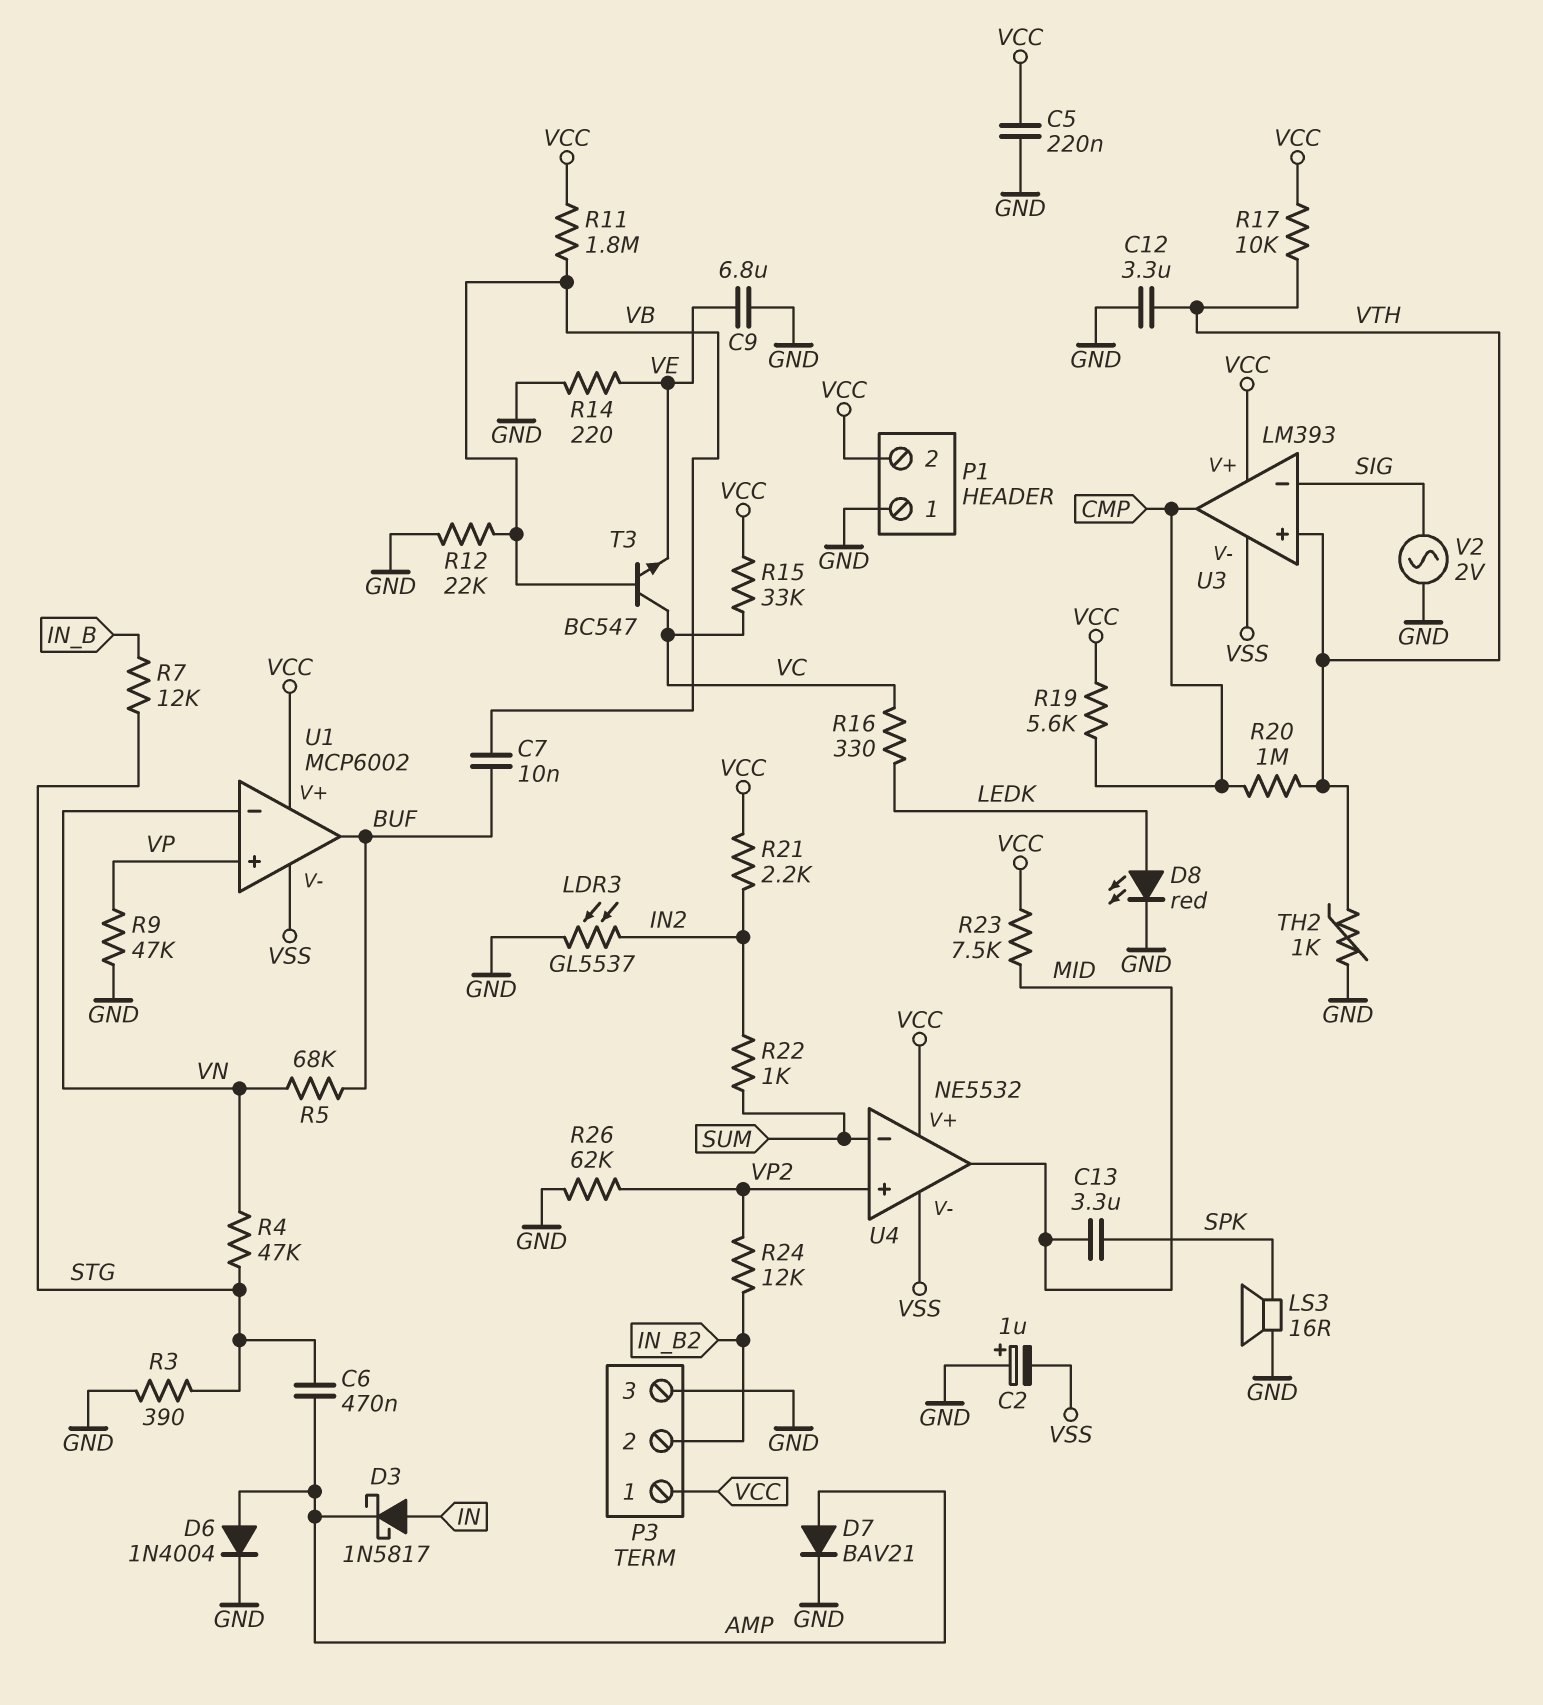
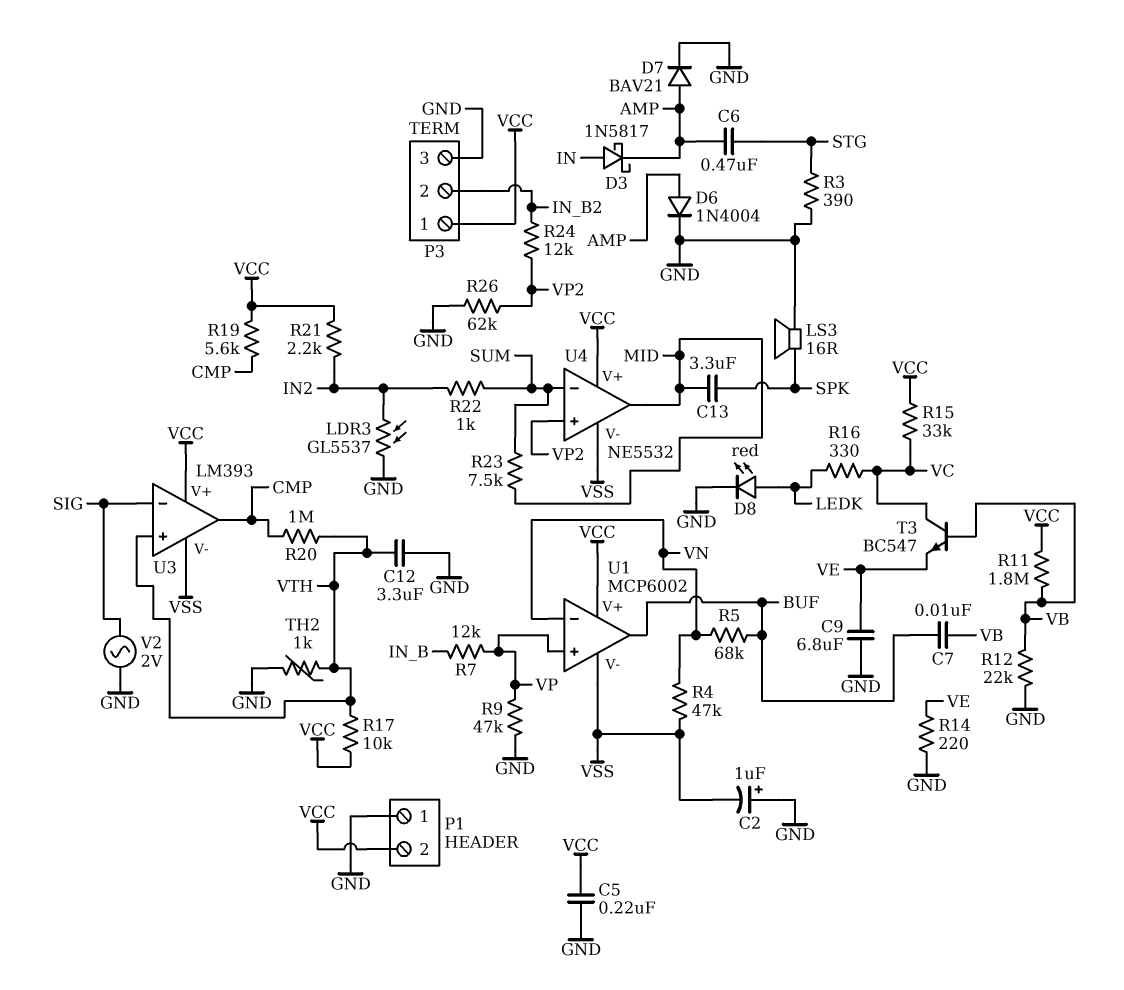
R4: 47k (STG, VN) -> 47k (VN, VSS)
R7: 12k (IN_B, STG) -> 12k (IN_B, VP)
R23: 7.5k (MID, VCC) -> 7.5k (MID, SUM)

